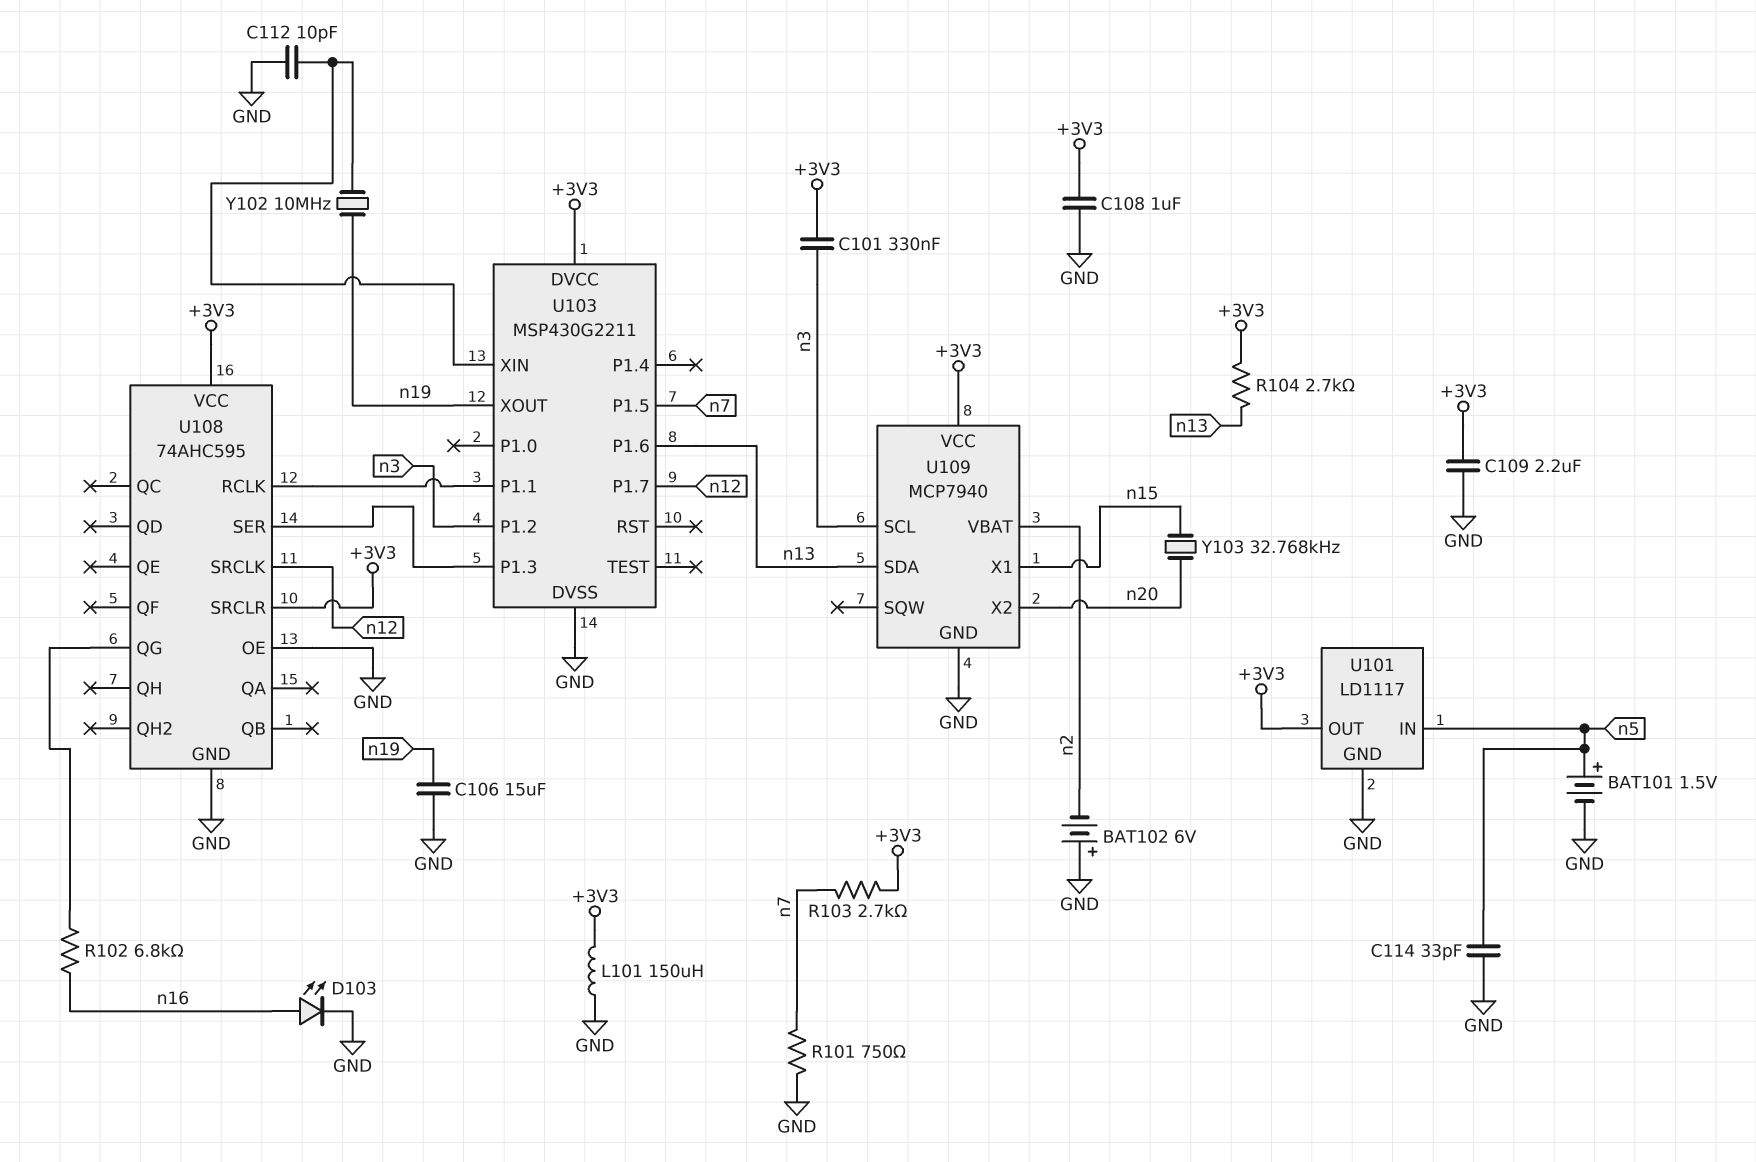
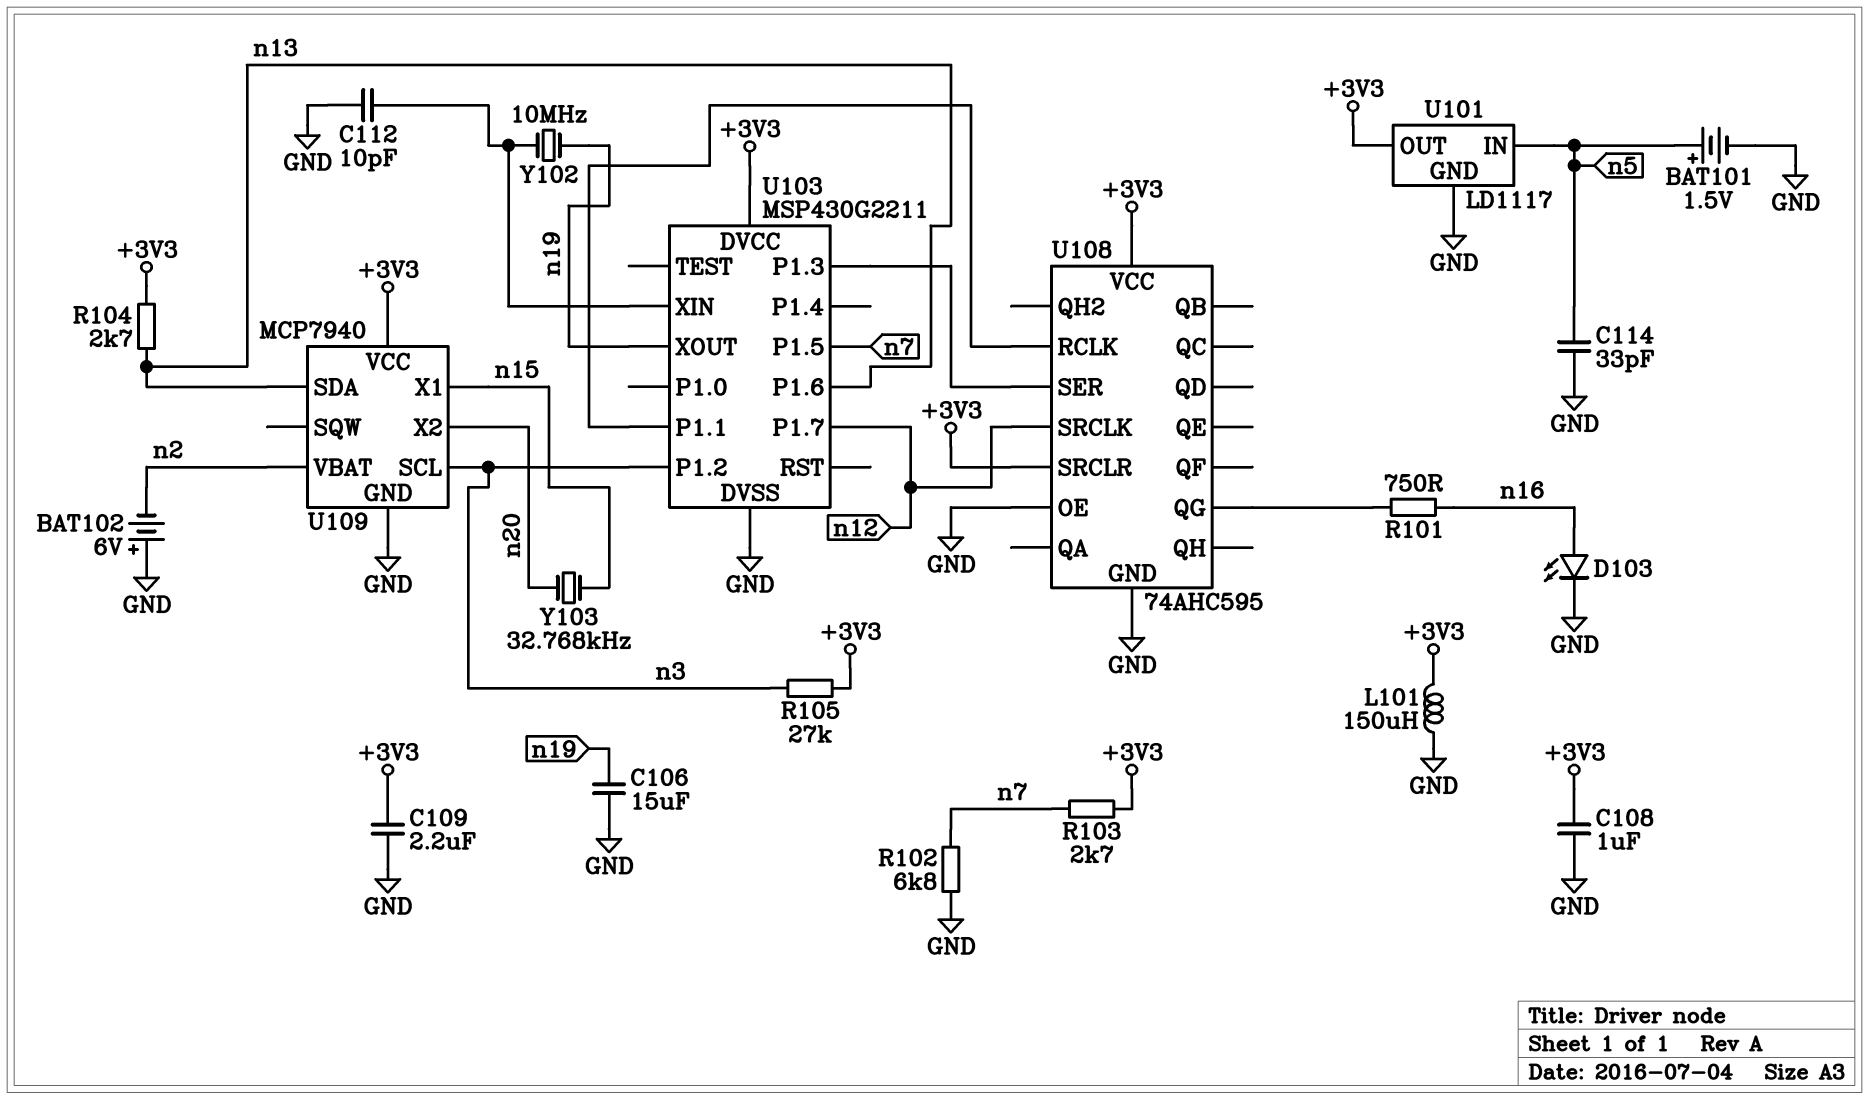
C101: 330nF (+3V3, n3) -> none
R101: 750 (GND, n7) -> 750 (U108/QG, n16)
R102: 6.8k (U108/QG, n16) -> 6.8k (GND, n7)
R105: none -> 27k (+3V3, n3)

